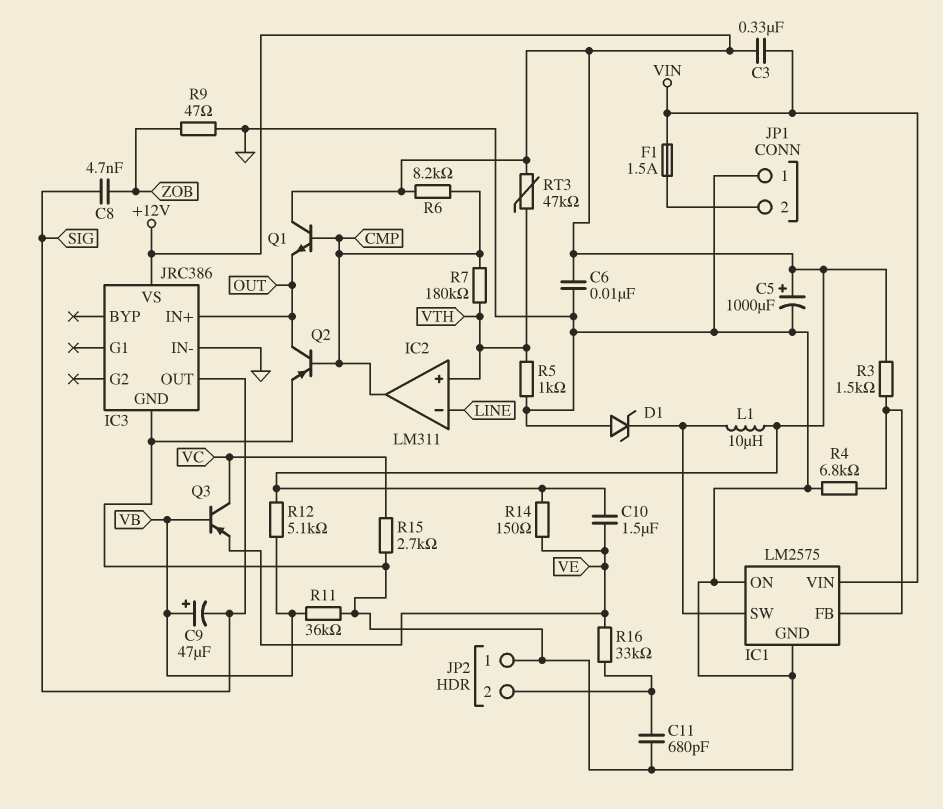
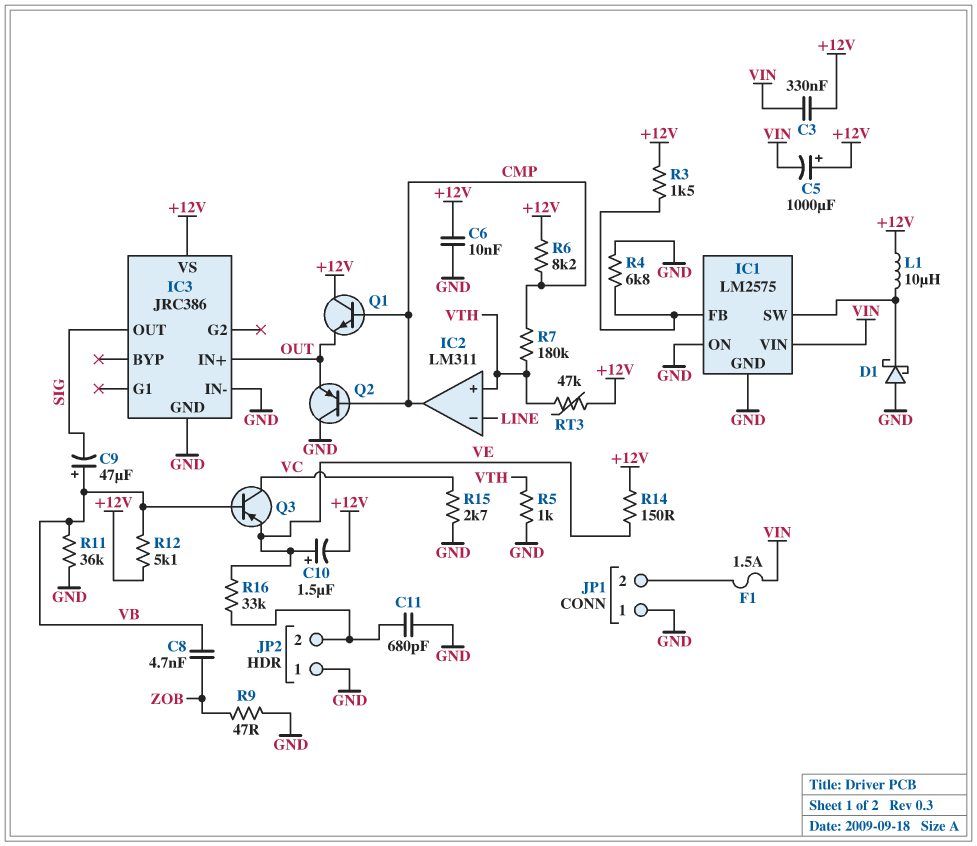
C5: 1000uF (plus +12V, minus GND) -> 1000uF (plus +12V, minus VIN)
C8: 4.7nF (SIG, ZOB) -> 4.7nF (VB, ZOB)
C10: 1.5uF (+12V, VE) -> 1.5uF (plus VE, minus +12V)
D1: zener (A GND, K IC1/SW) -> schottky (A GND, K IC1/SW)
Q2: PNP (B CMP, C OUT, E GND) -> PNP (B CMP, C GND, E OUT)

